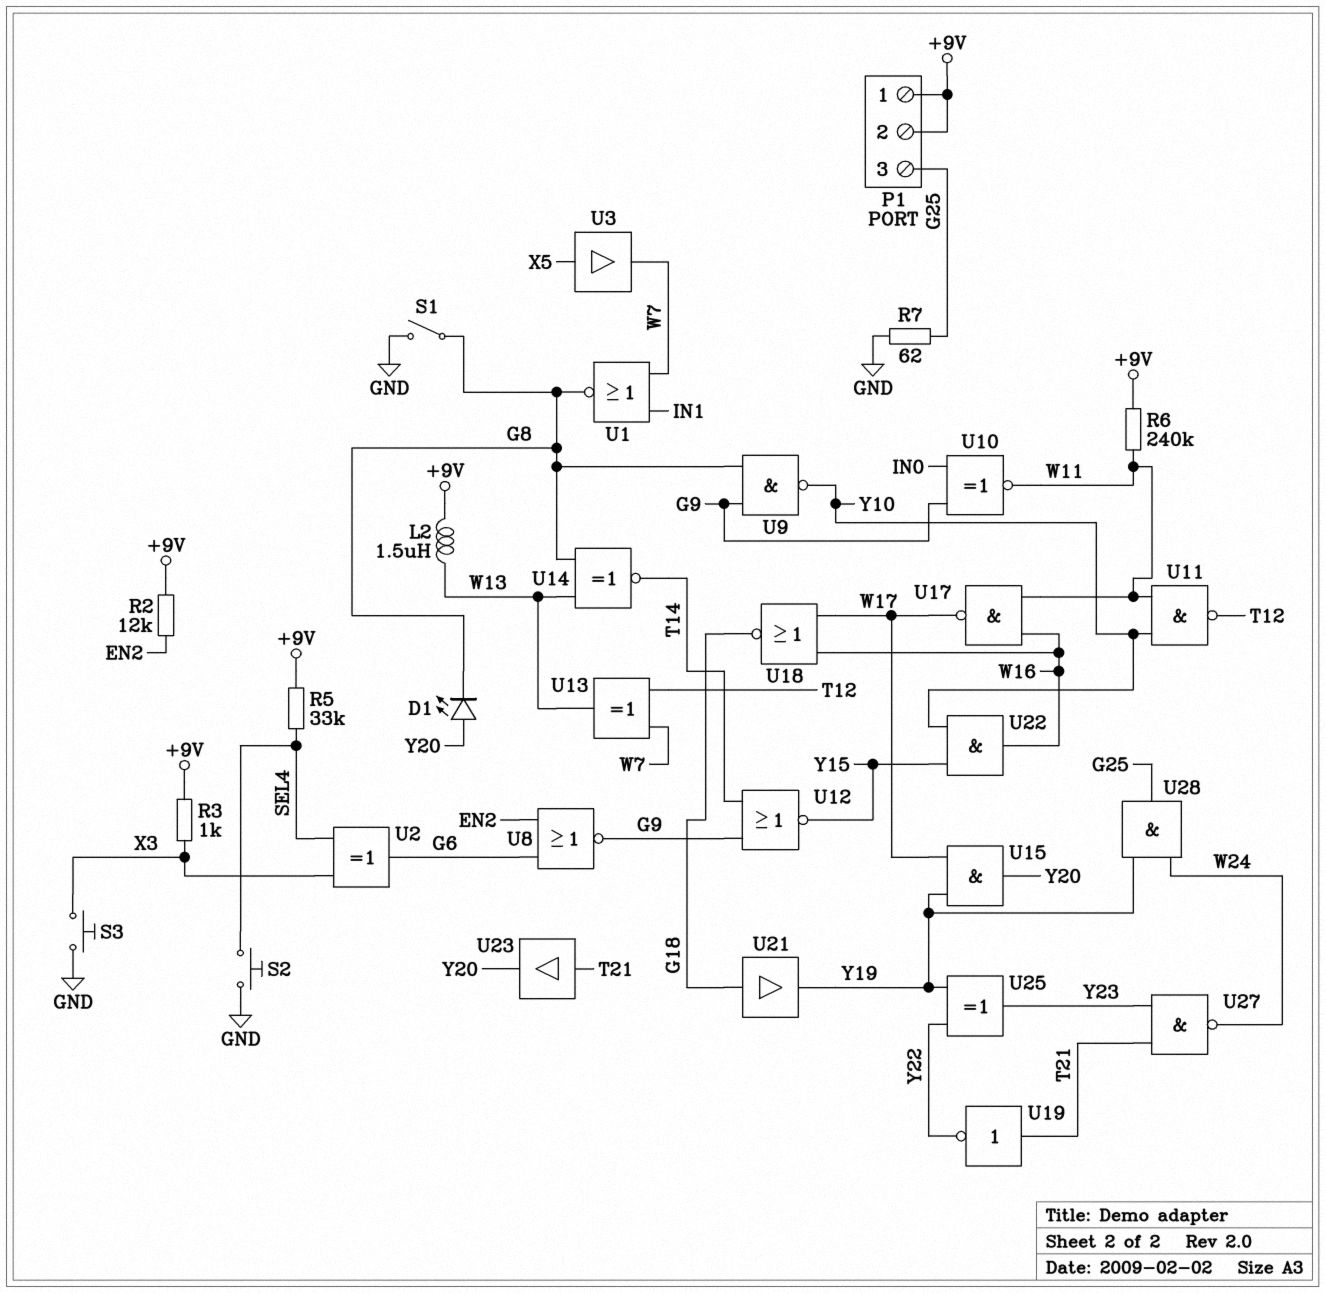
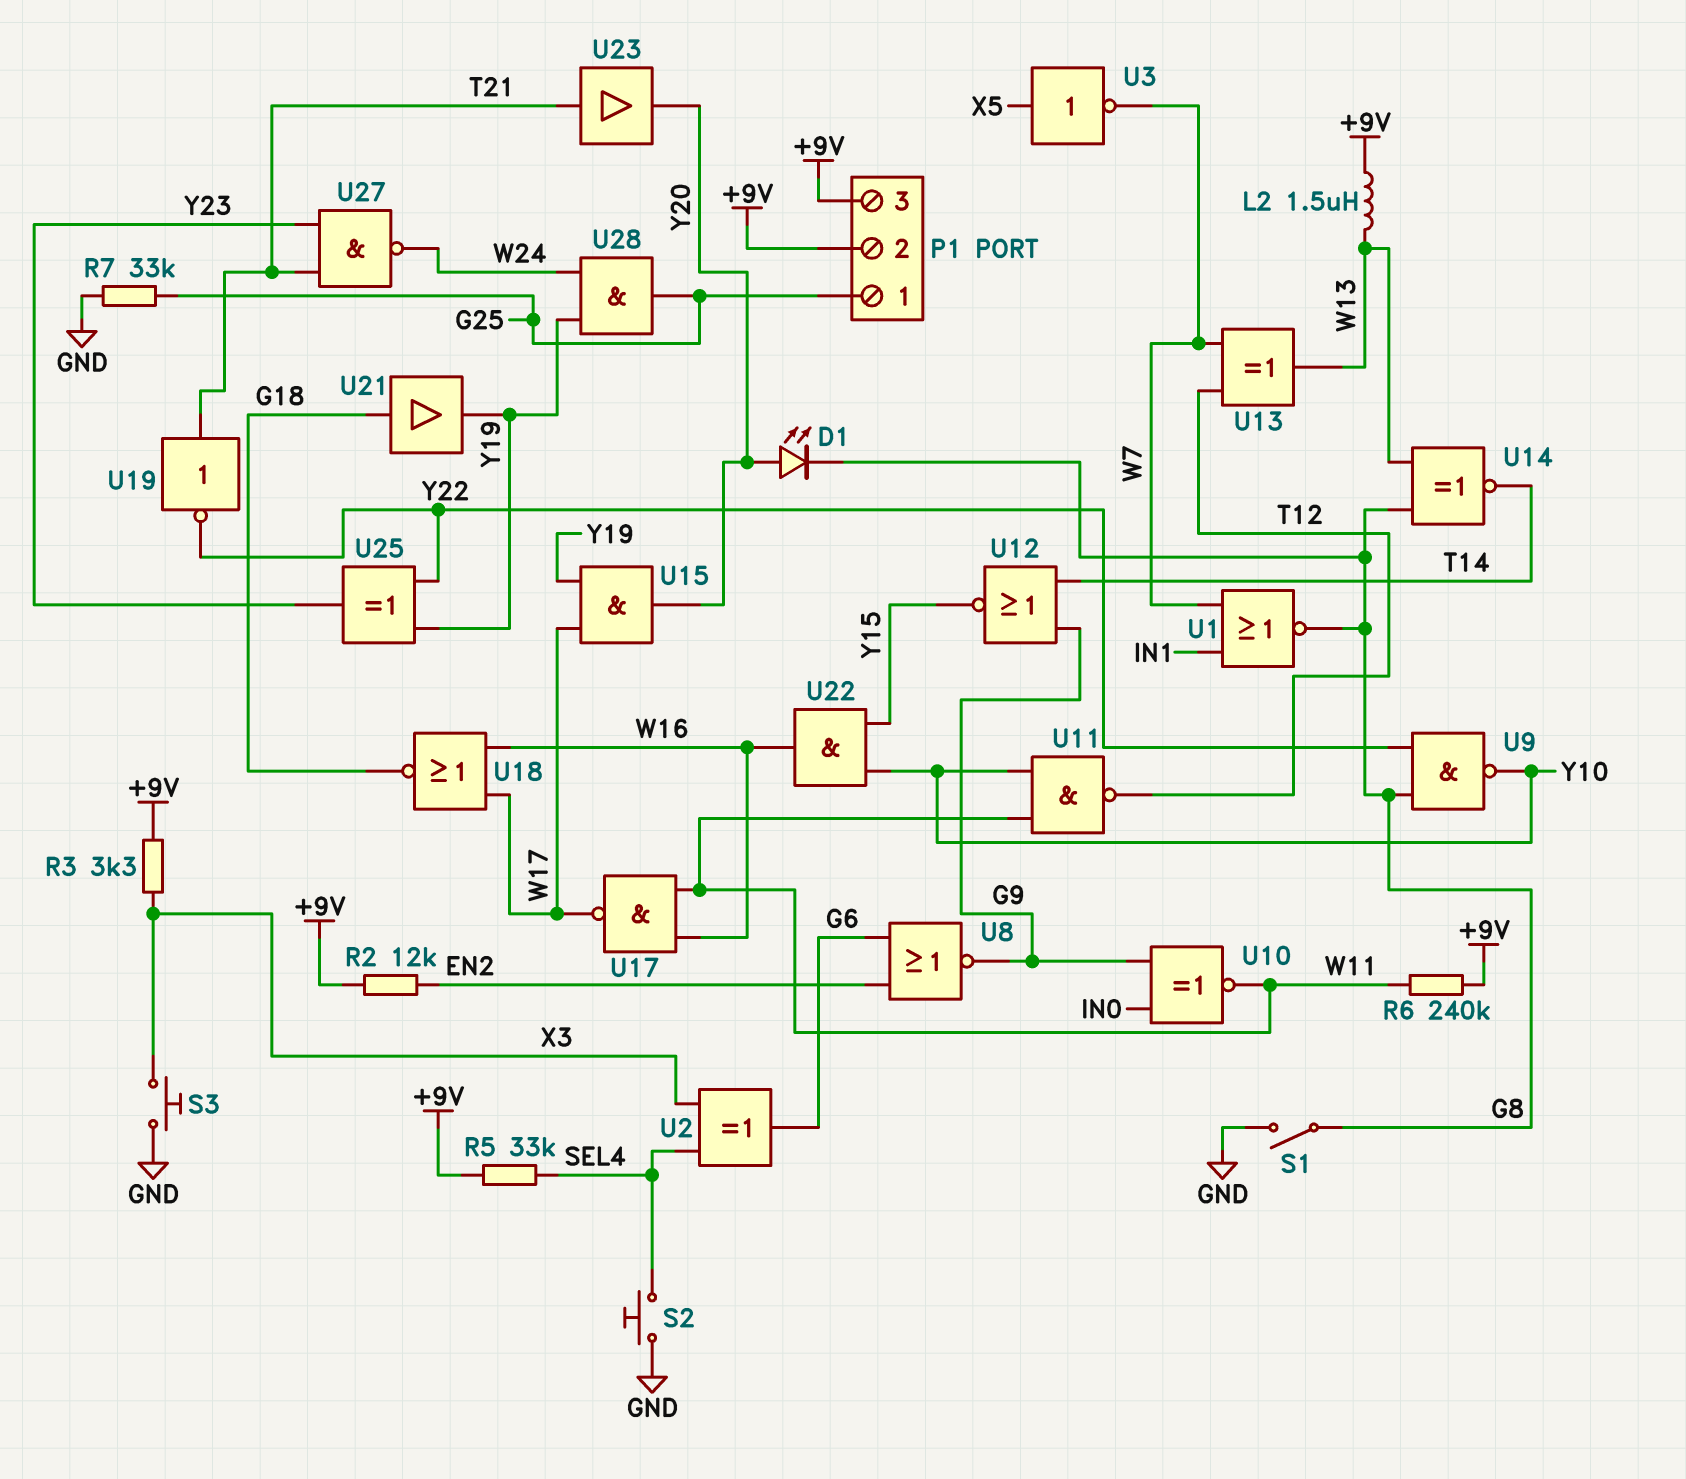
P1 pin 1: +9V -> G25
P1 pin 3: G25 -> +9V
R3: 1k (+9V, X3) -> 3.3k (+9V, X3)
R7: 62 (G25, GND) -> 33k (G25, GND)
U3: buffer (in X5, out W7) -> NOT (in X5, out W7)
U9: NAND (in G8, in G9, out Y10) -> NAND (in G8, in Y22, out Y10)

